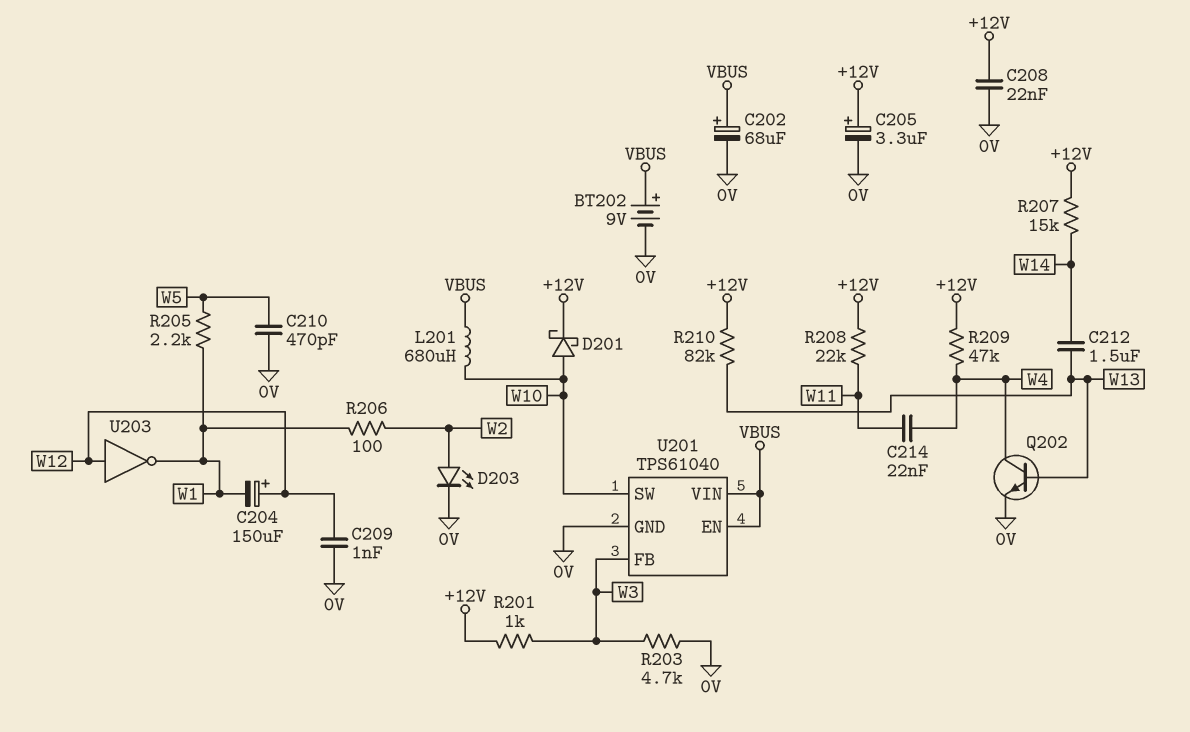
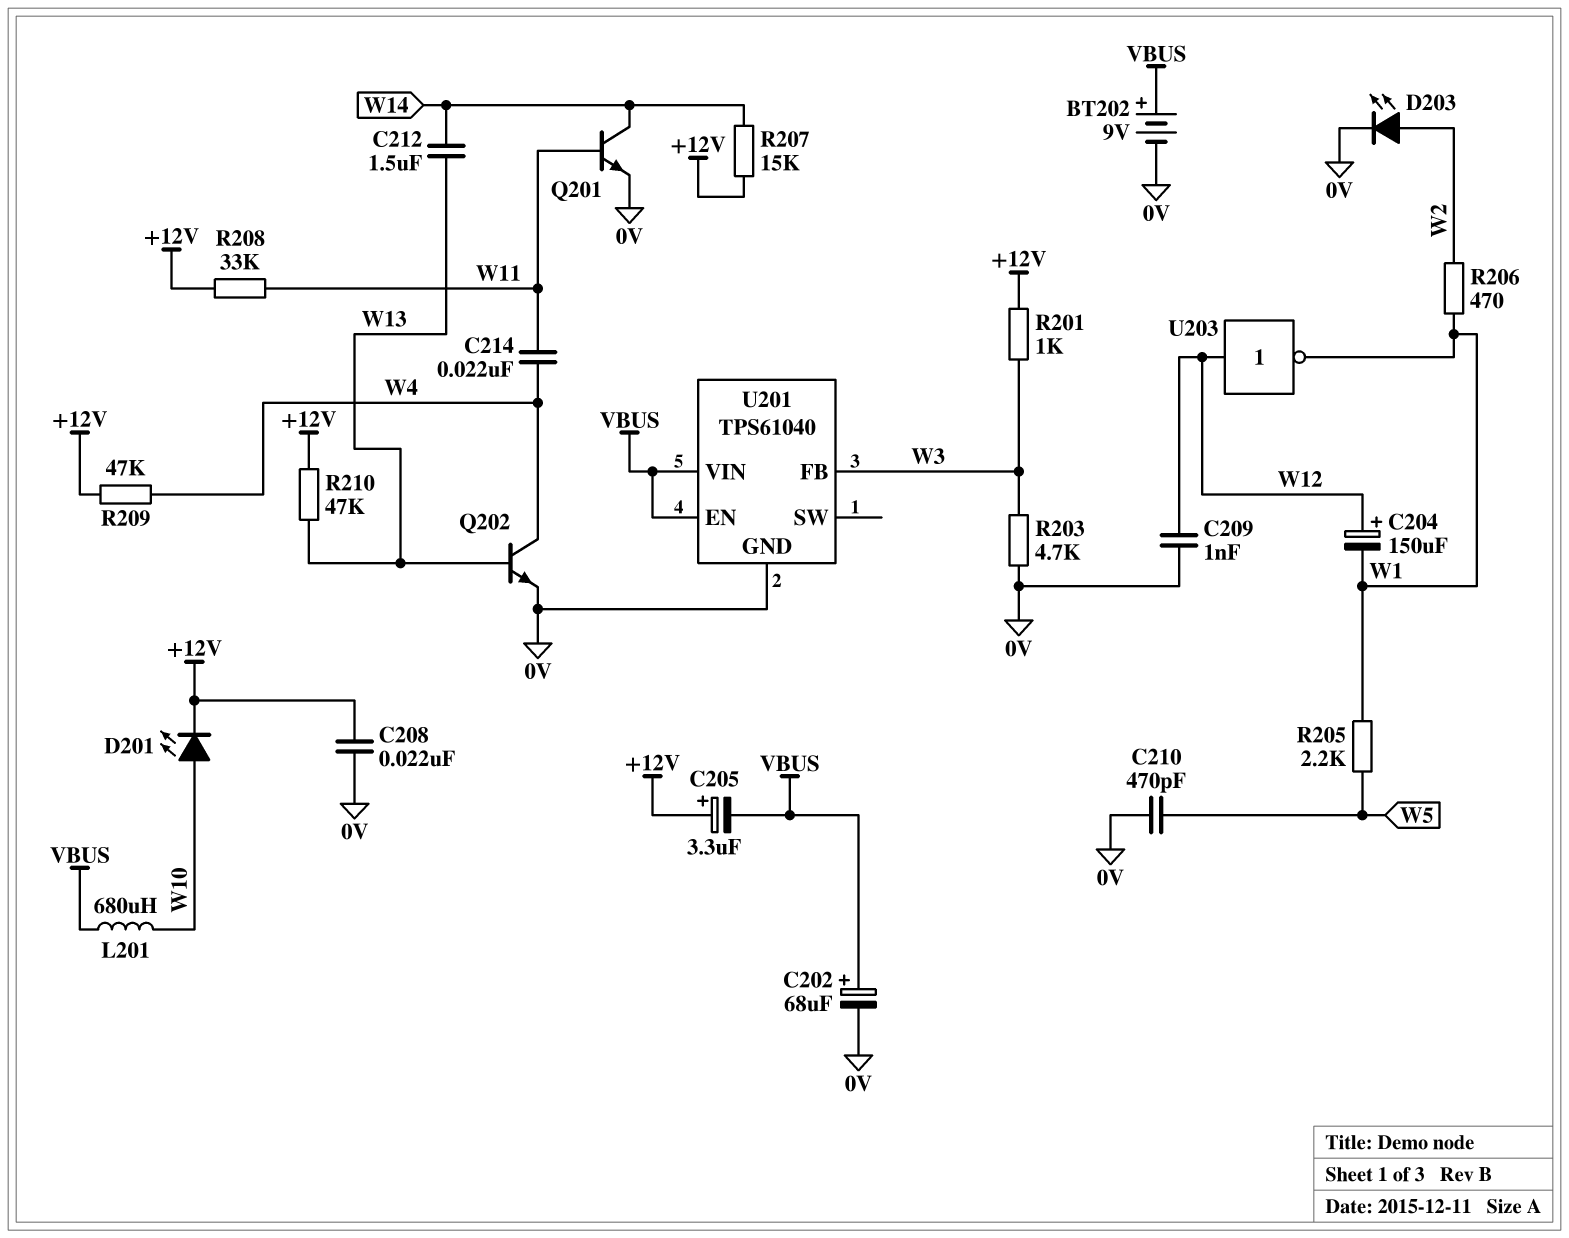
C205: 3.3uF (plus +12V, minus 0V) -> 3.3uF (plus +12V, minus VBUS)
D201: schottky (A W10, K +12V) -> LED (A W10, K +12V)
Q201: none -> NPN (B W11, C W14, E 0V)
R206: 100 (W1, W2) -> 470 (W1, W2)
R208: 22k (+12V, W11) -> 33k (+12V, W11)
R210: 82k (+12V, W13) -> 47k (+12V, W13)
U201 pin SW: W10 -> none

